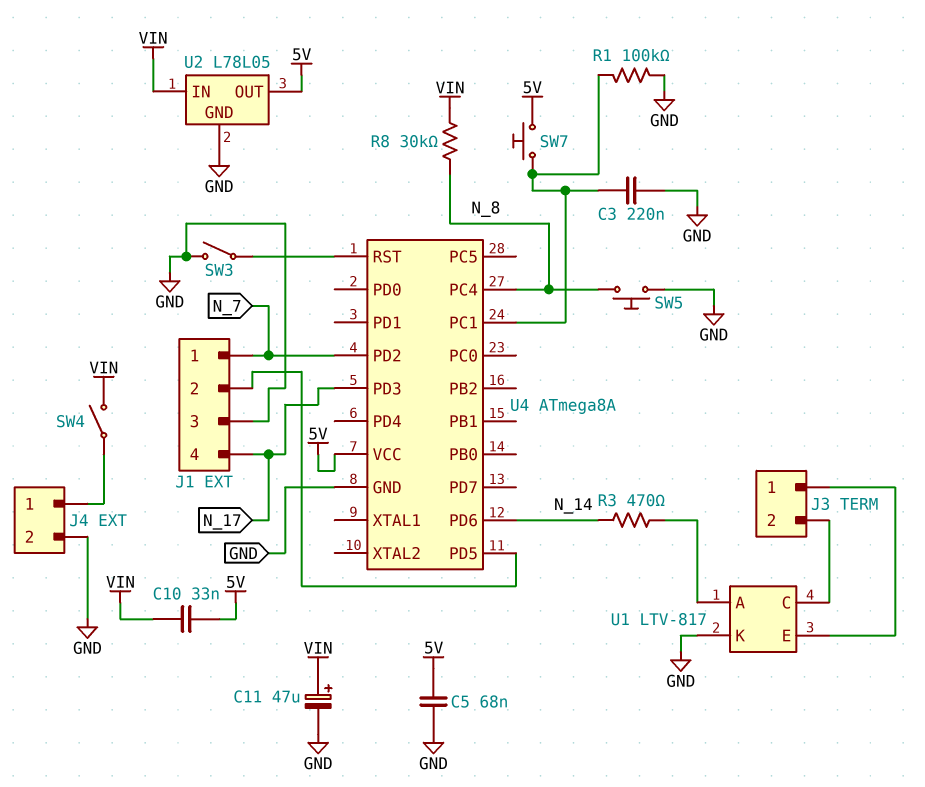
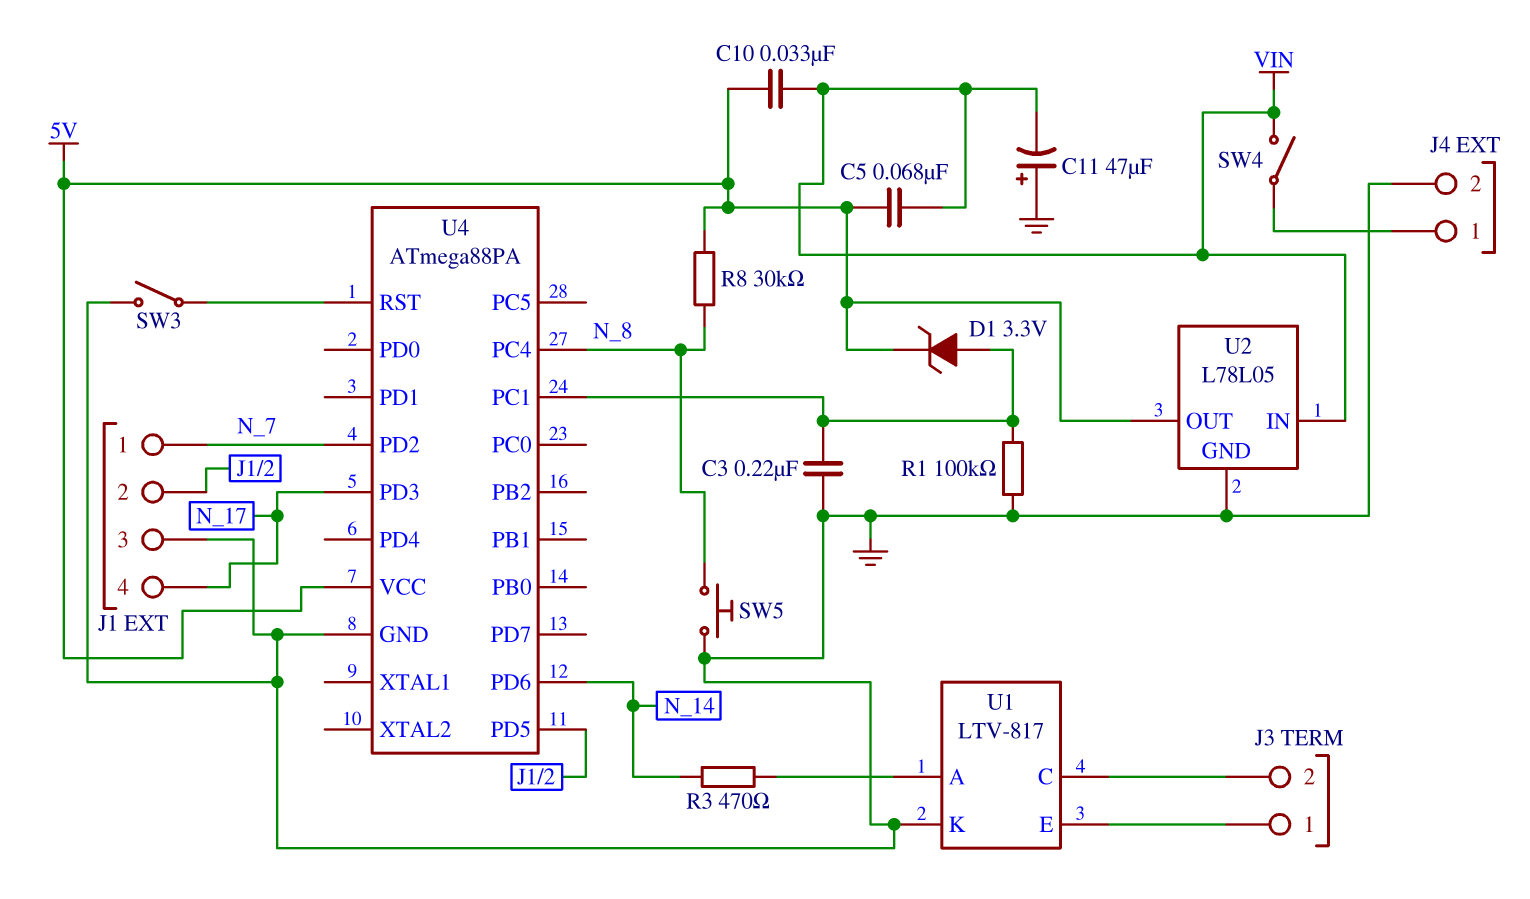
C5: 68nF (5V, GND) -> 68nF (5V, VIN)
C11: 47uF (plus VIN, minus GND) -> 47uF (plus GND, minus VIN)
D1: none -> zener 3.3V (A U4/PC1, K 5V)
R8: 30k (N_8, VIN) -> 30k (5V, N_8)
SW7: button (5V, U4/PC1) -> none
U4: ATmega8A -> ATmega88PA

